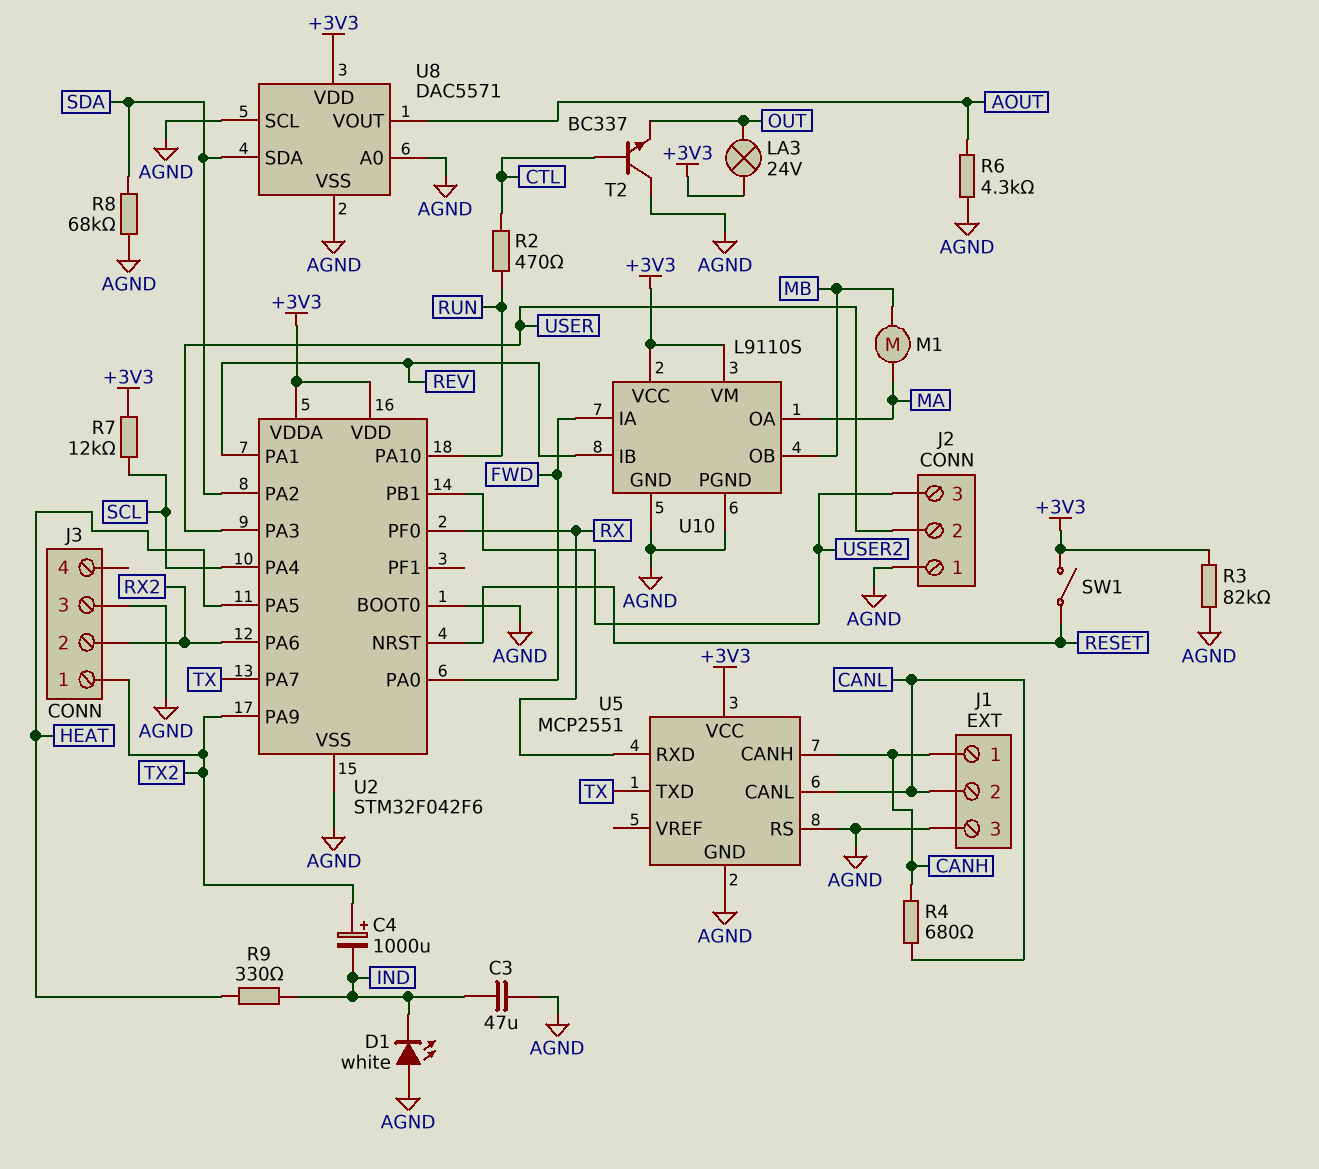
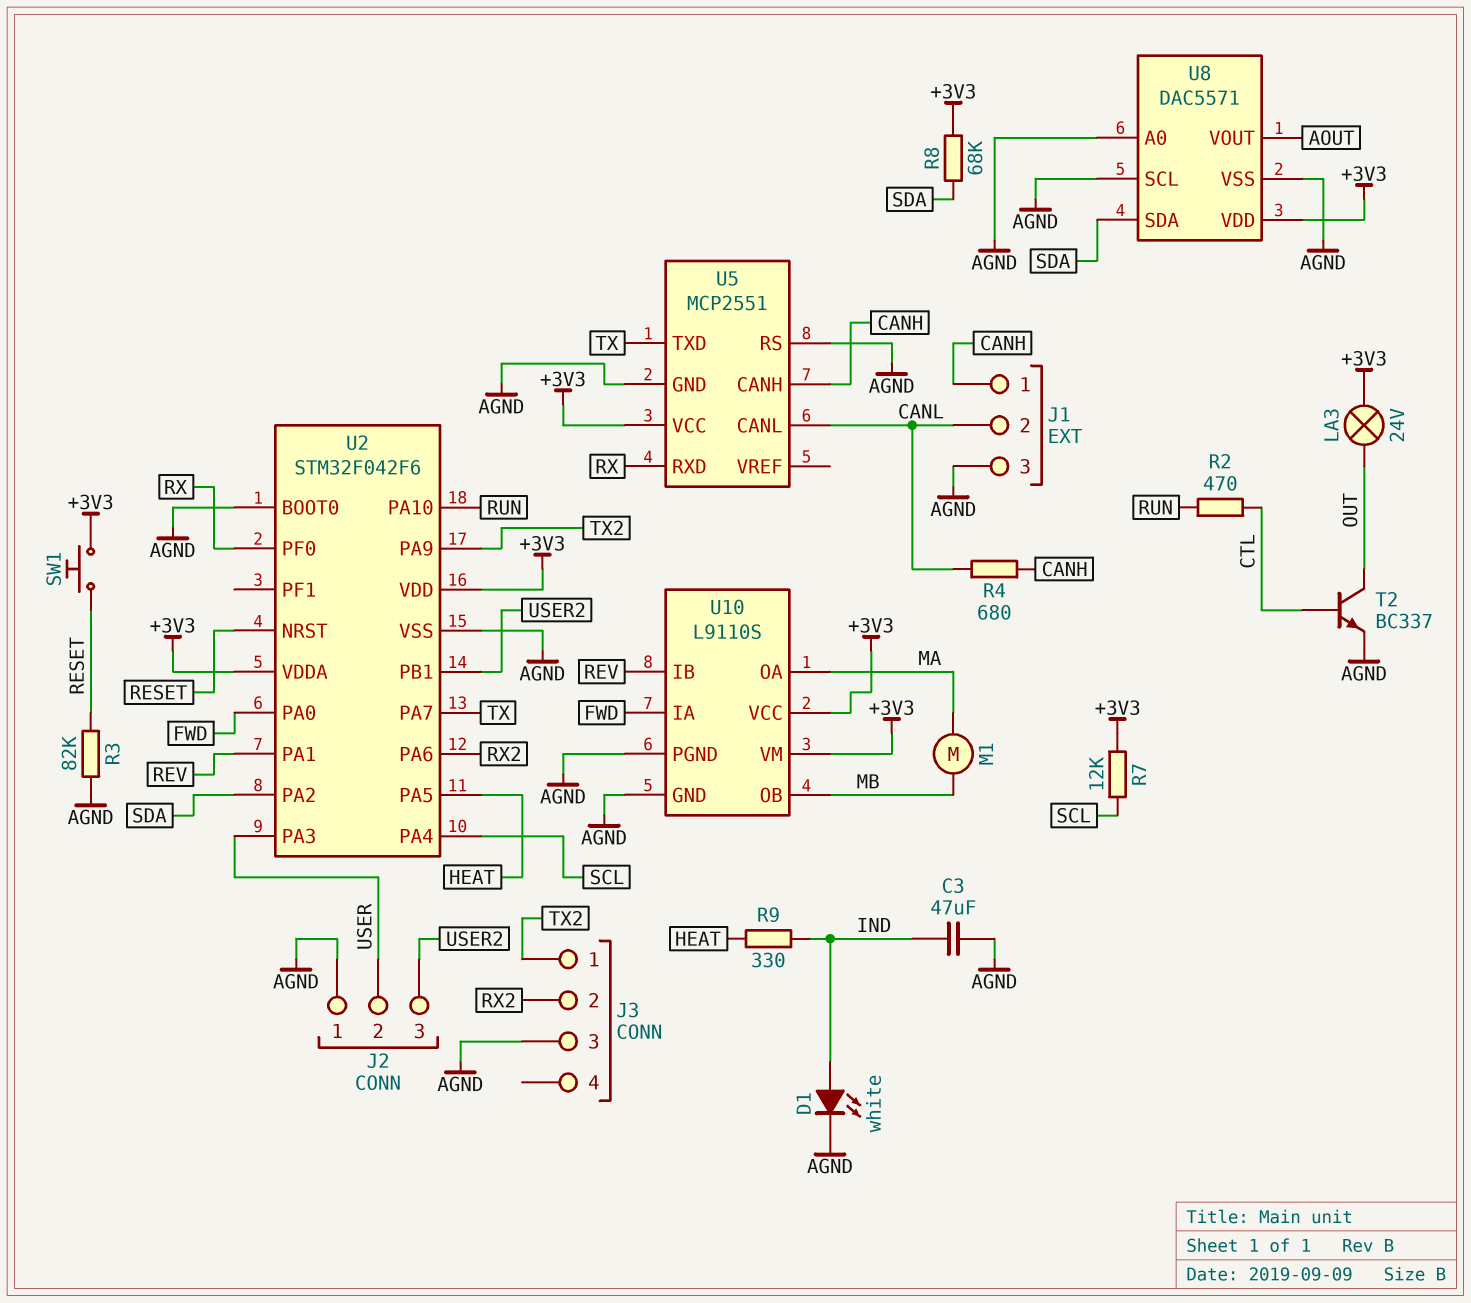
C4: 1000uF (plus TX2, minus IND) -> none
D1: LED white (A AGND, K IND) -> LED white (A IND, K AGND)
R3: 82k (+3V3, AGND) -> 82k (AGND, RESET)
R6: 4.3k (AGND, AOUT) -> none
R8: 68k (AGND, SDA) -> 68k (+3V3, SDA)
SW1: switch (+3V3, RESET) -> button (+3V3, RESET)
T2: NPN BC337 (B CTL, C AGND, E OUT) -> NPN BC337 (B CTL, C OUT, E AGND)

